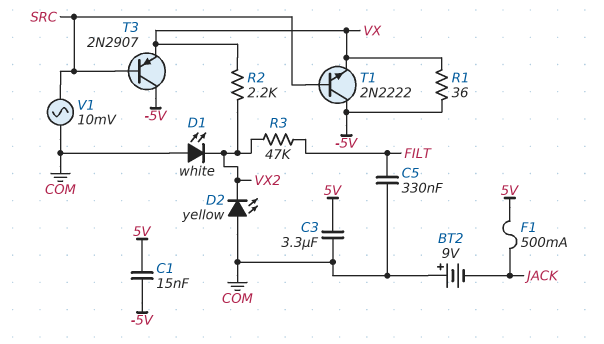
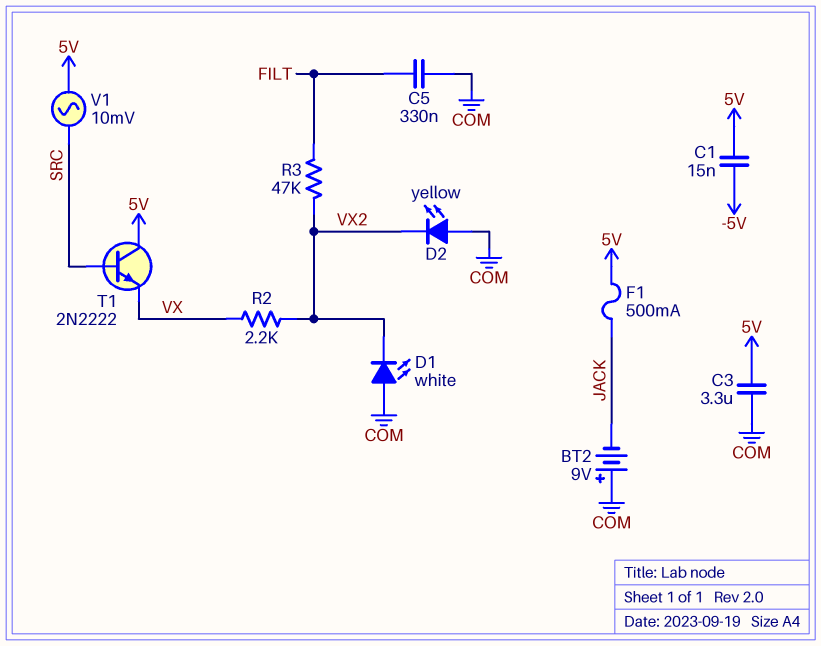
R1: 36 (-5V, VX) -> none
T1: NPN 2N2222 (B SRC, C -5V, E VX) -> NPN 2N2222 (B SRC, C 5V, E VX)
T3: PNP 2N2907 (B SRC, C -5V, E VX) -> none
V1: AC 10mV (COM, SRC) -> AC 10mV (5V, SRC)

